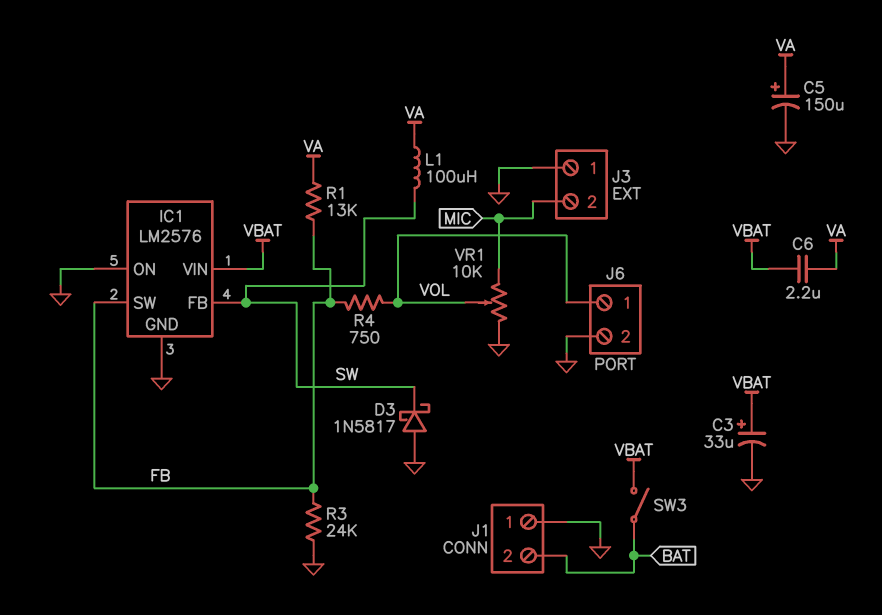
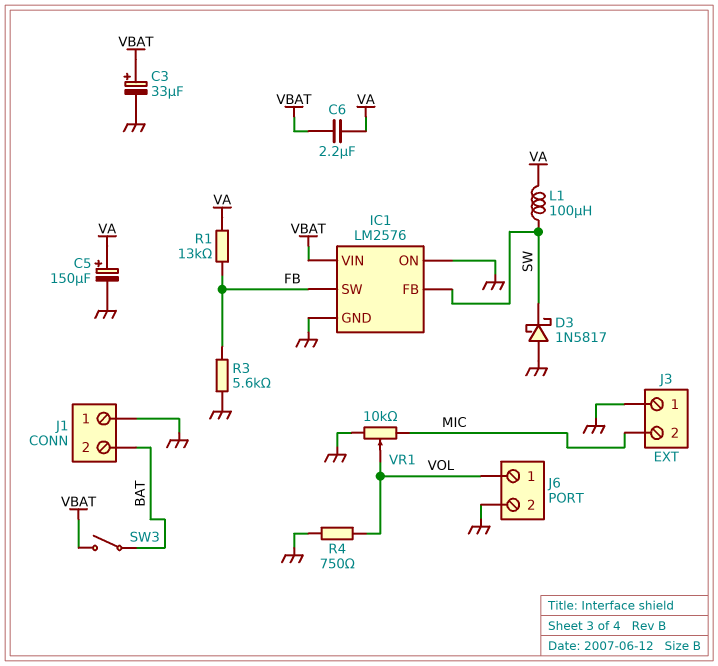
R3: 24k (FB, GND) -> 5.6k (FB, GND)
R4: 750 (FB, VOL) -> 750 (GND, VOL)

